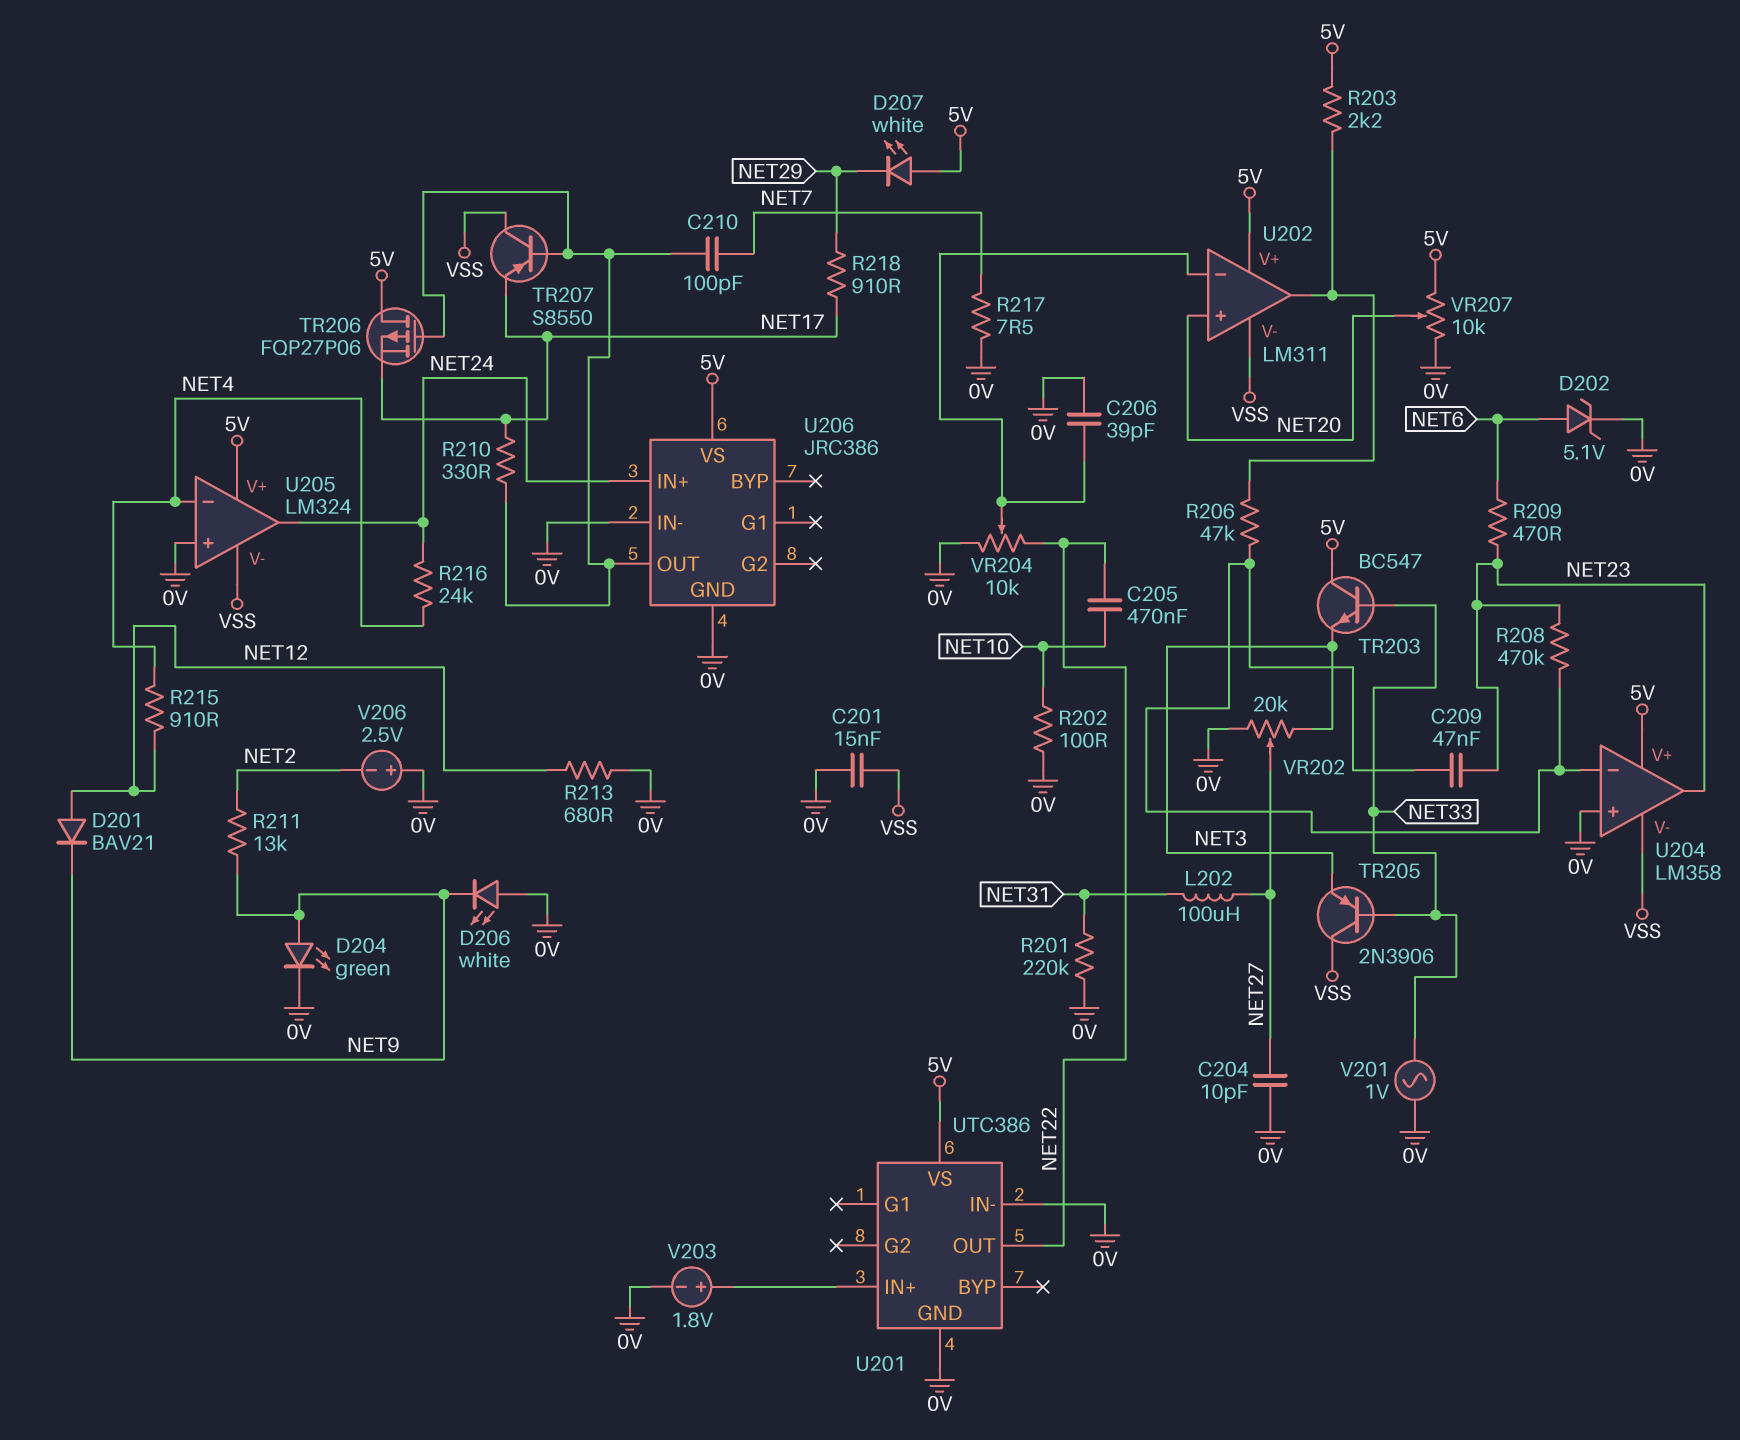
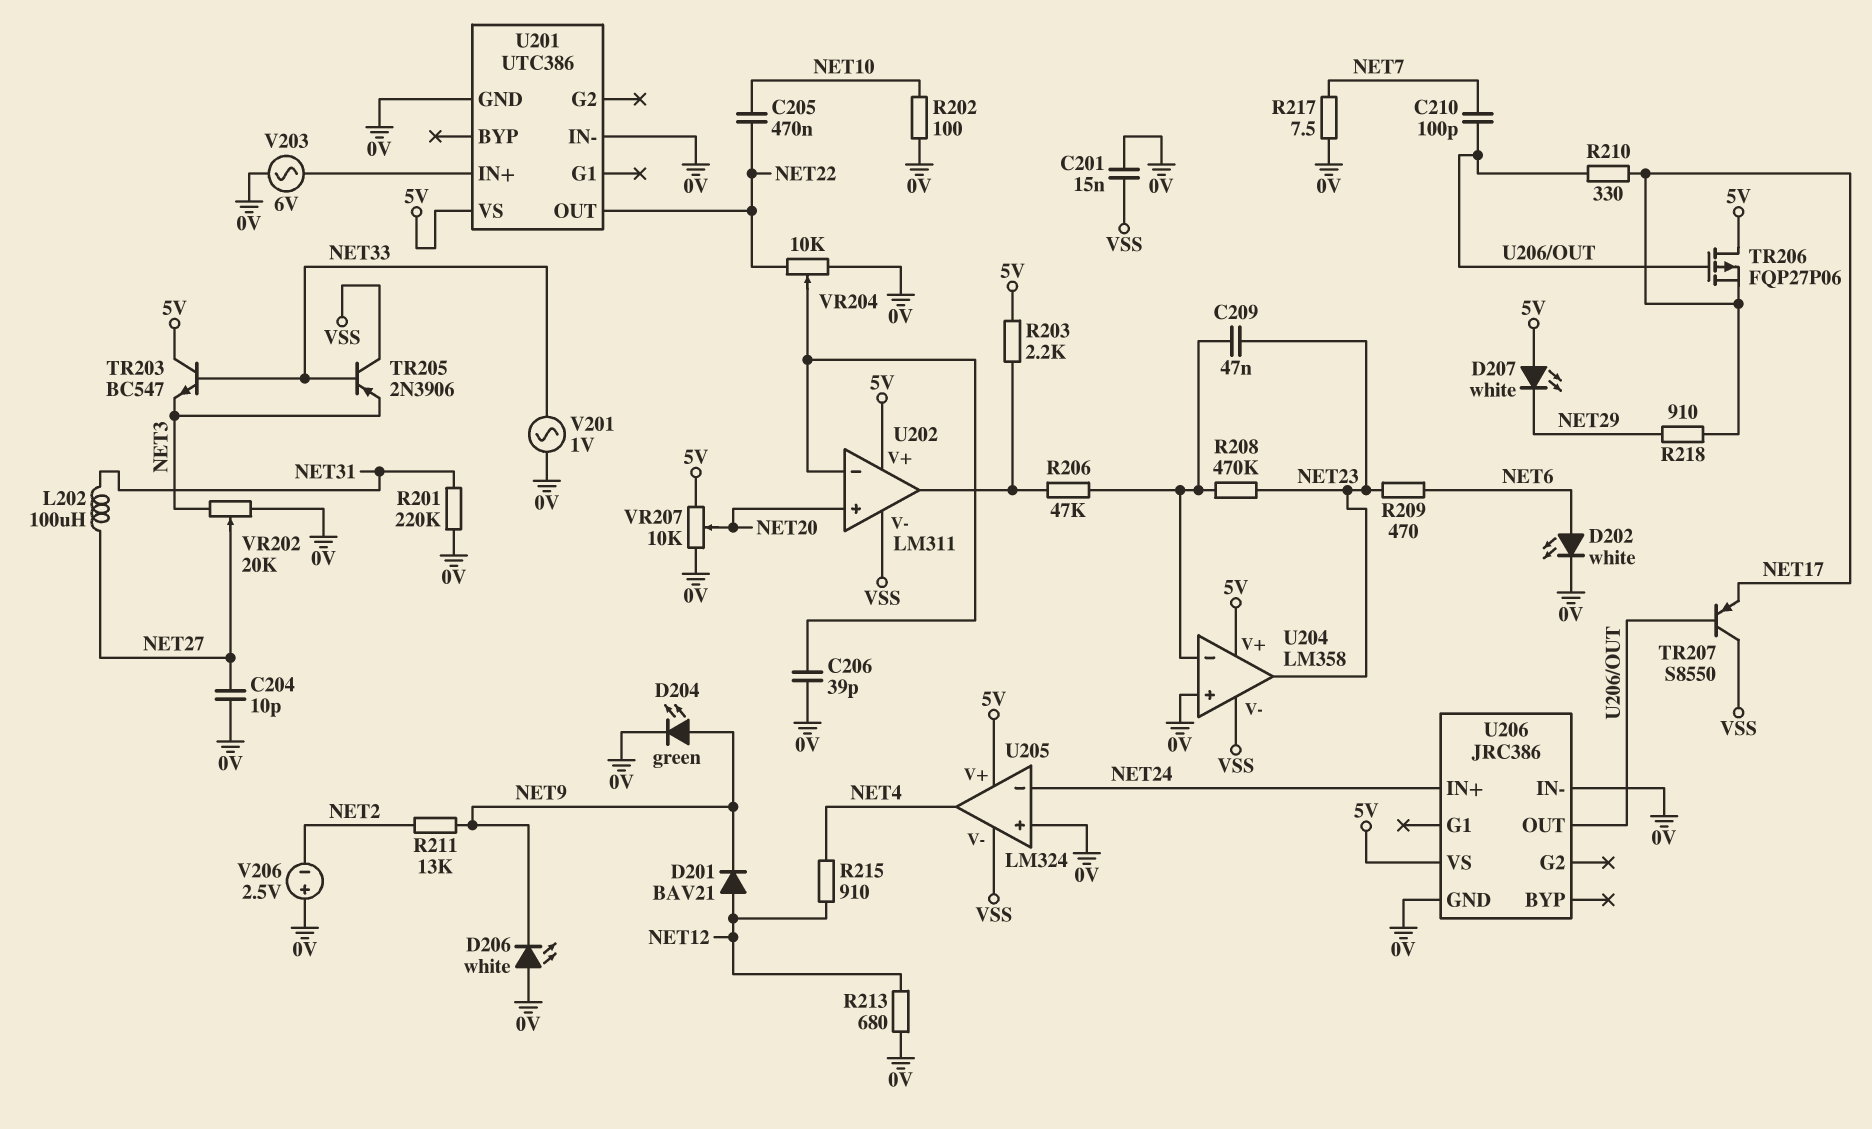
D202: zener 5.1V (A NET6, K 0V) -> LED white (A NET6, K 0V)
R216: 24k (NET4, NET24) -> none
U205 pin in-: NET4 -> NET24
U205 pin out: NET24 -> NET4
V203: 1.8V (plus U201/IN+, minus 0V) -> AC 6V (0V, U201/IN+)

